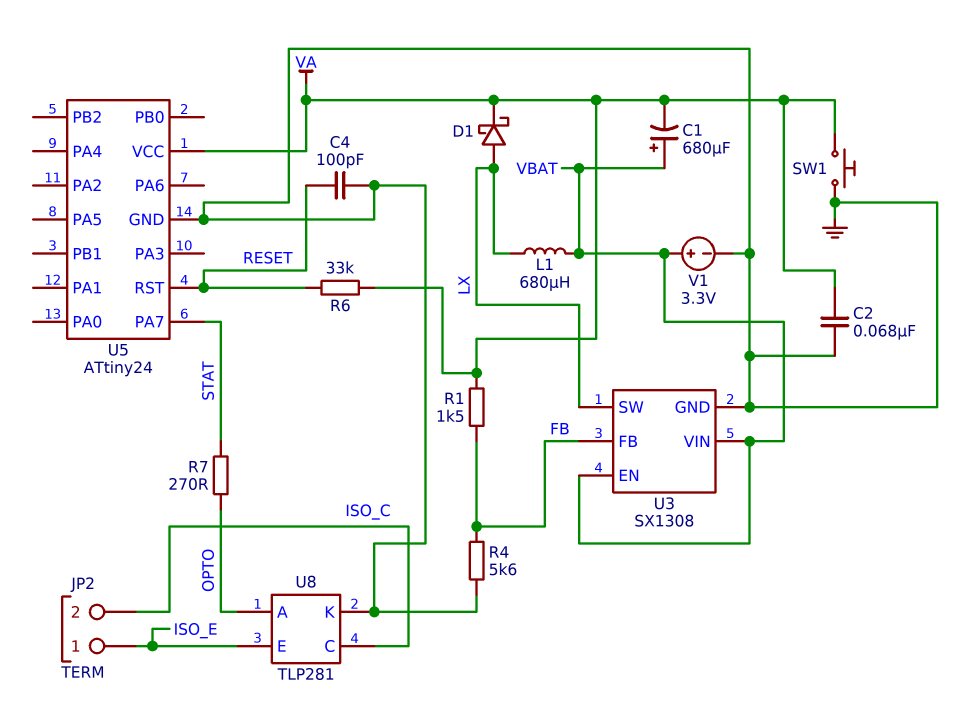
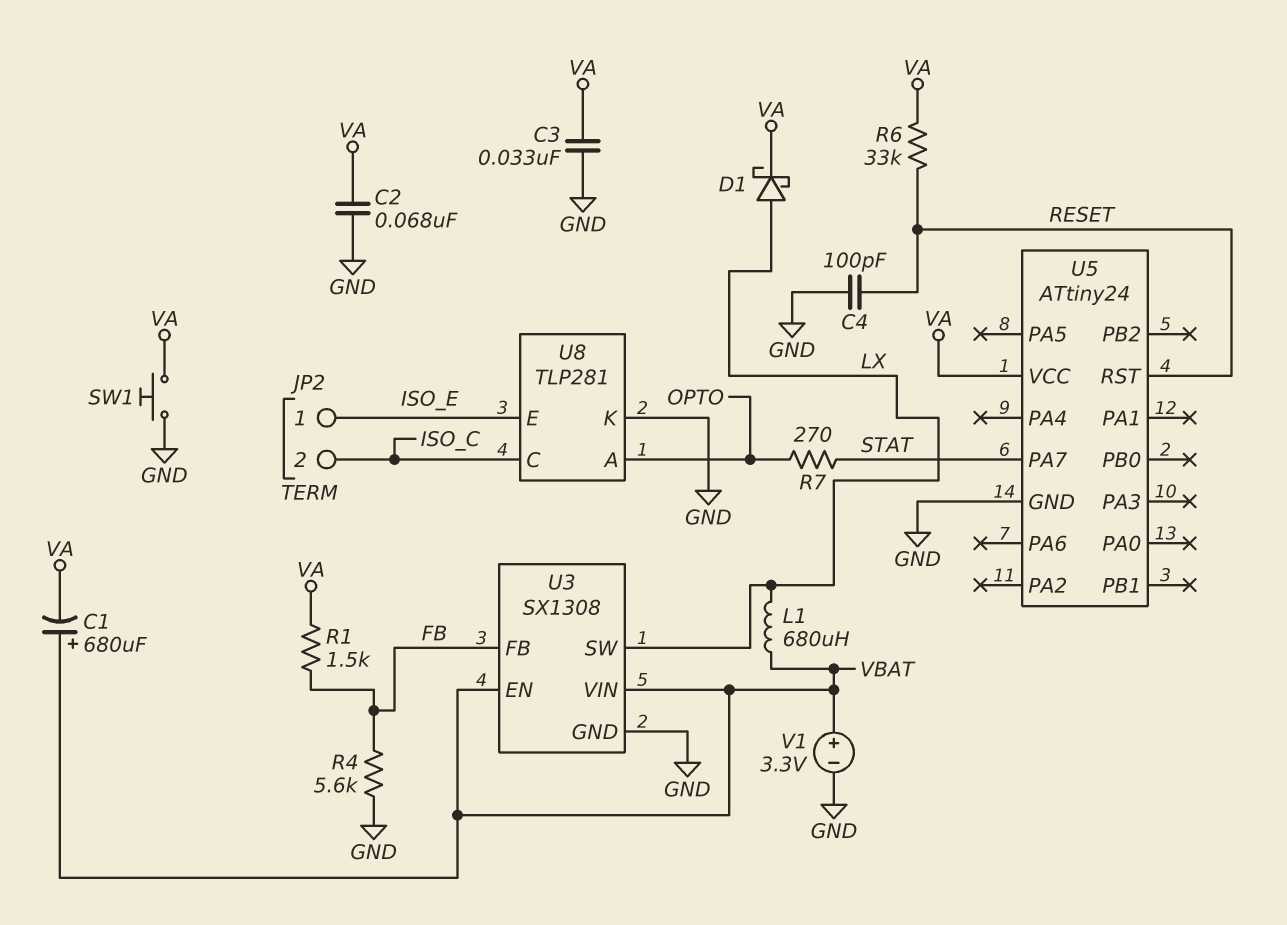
C3: none -> 33nF (GND, VA)

